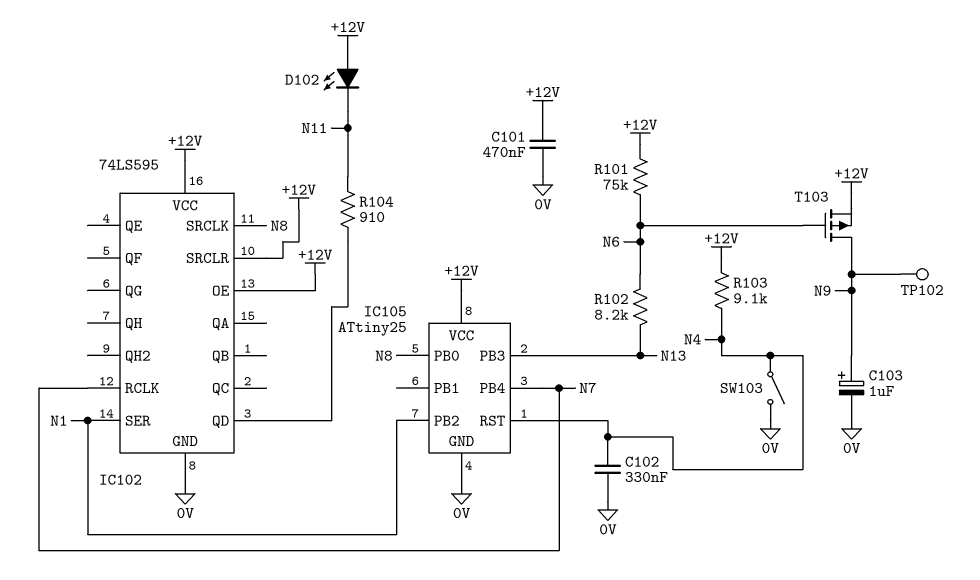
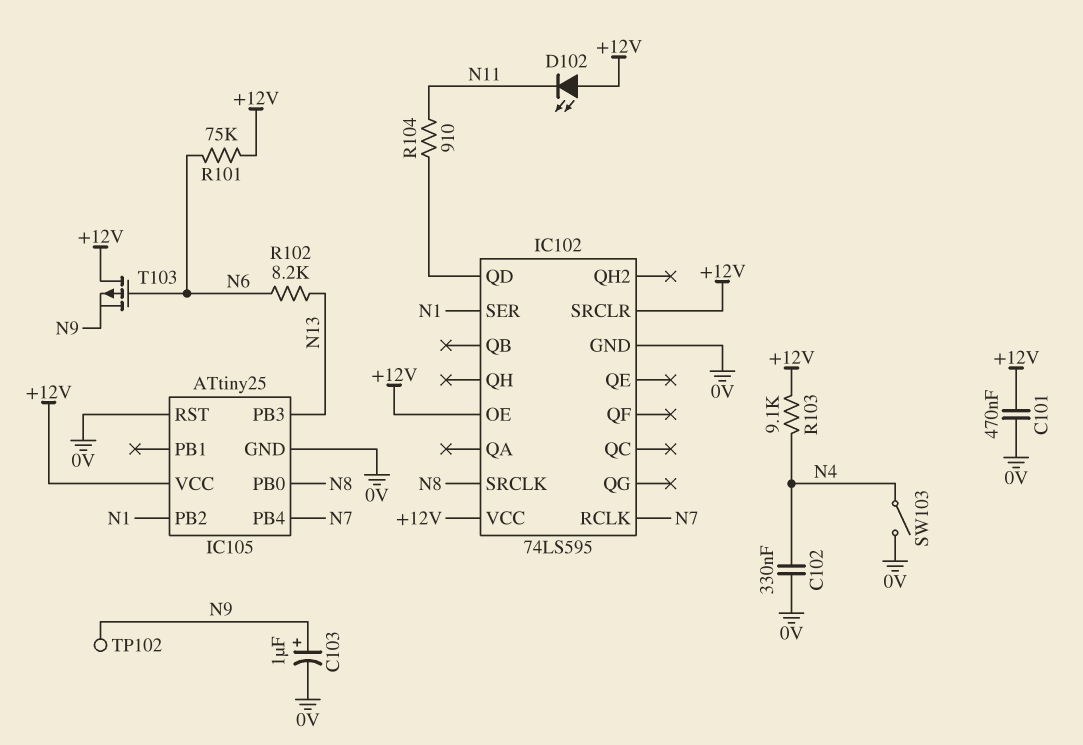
IC105 pin RST: N4 -> 0V
T103: PMOS (G N6, D N9, S +12V) -> PMOS (G N6, D +12V, S N9)

